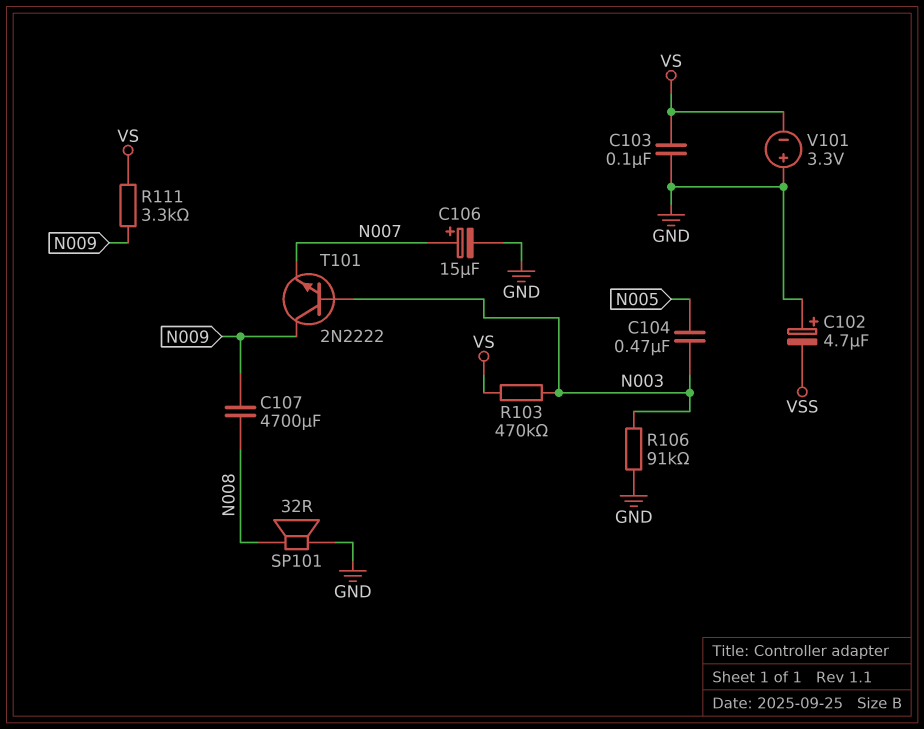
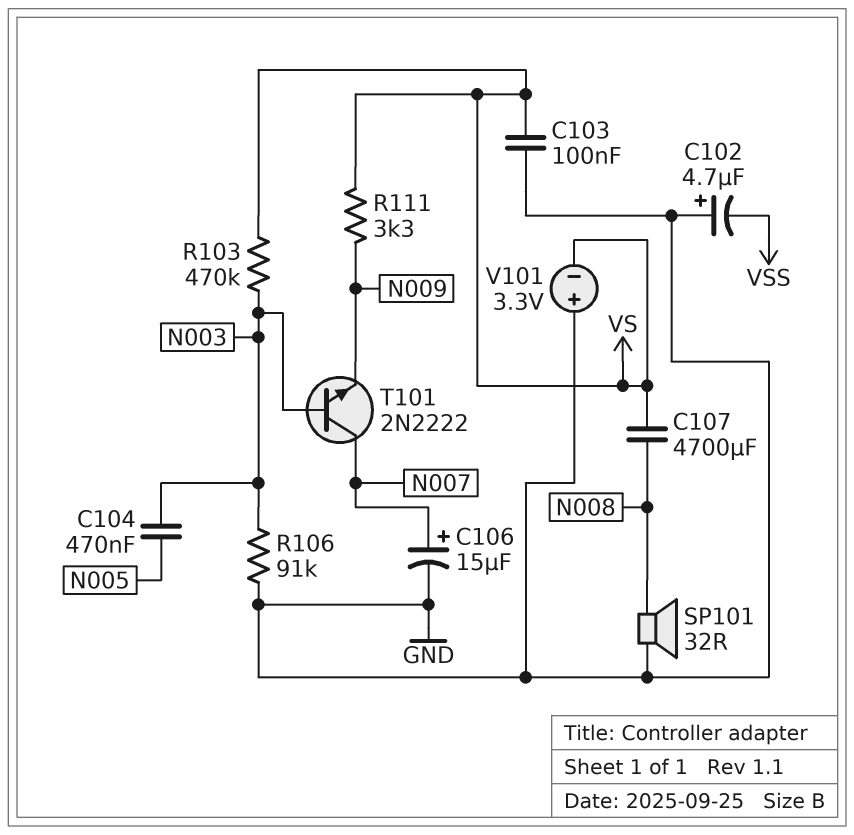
C107: 4700uF (N008, N009) -> 4700uF (N008, VS)
T101: NPN 2N2222 (B N003, C N009, E N007) -> NPN 2N2222 (B N003, C N007, E N009)

